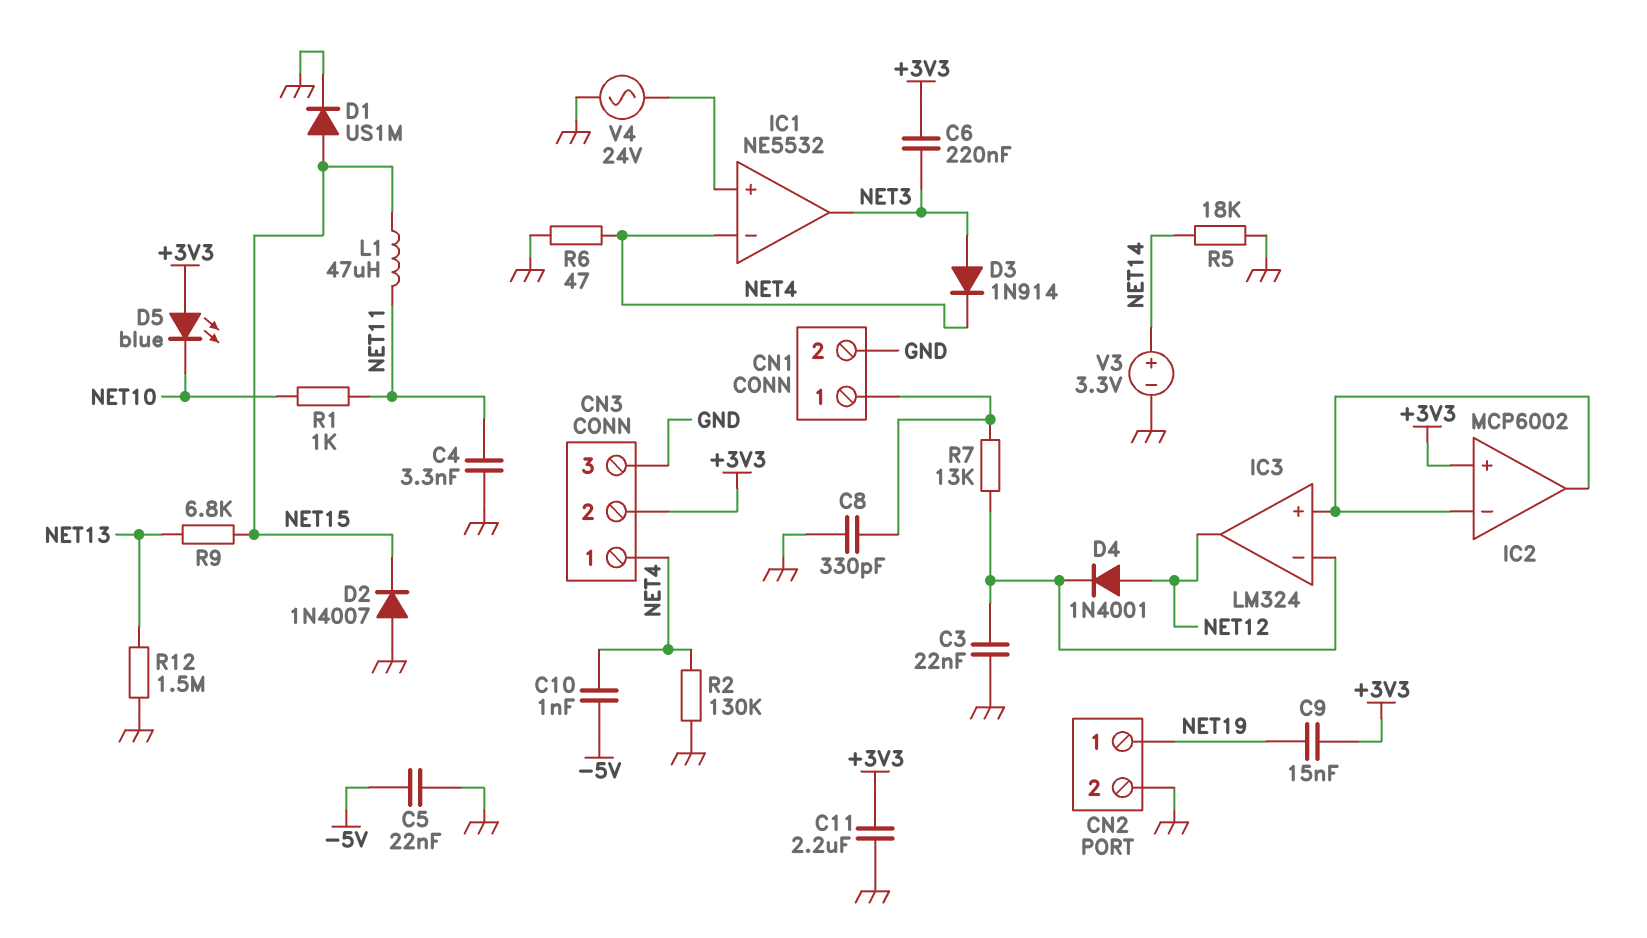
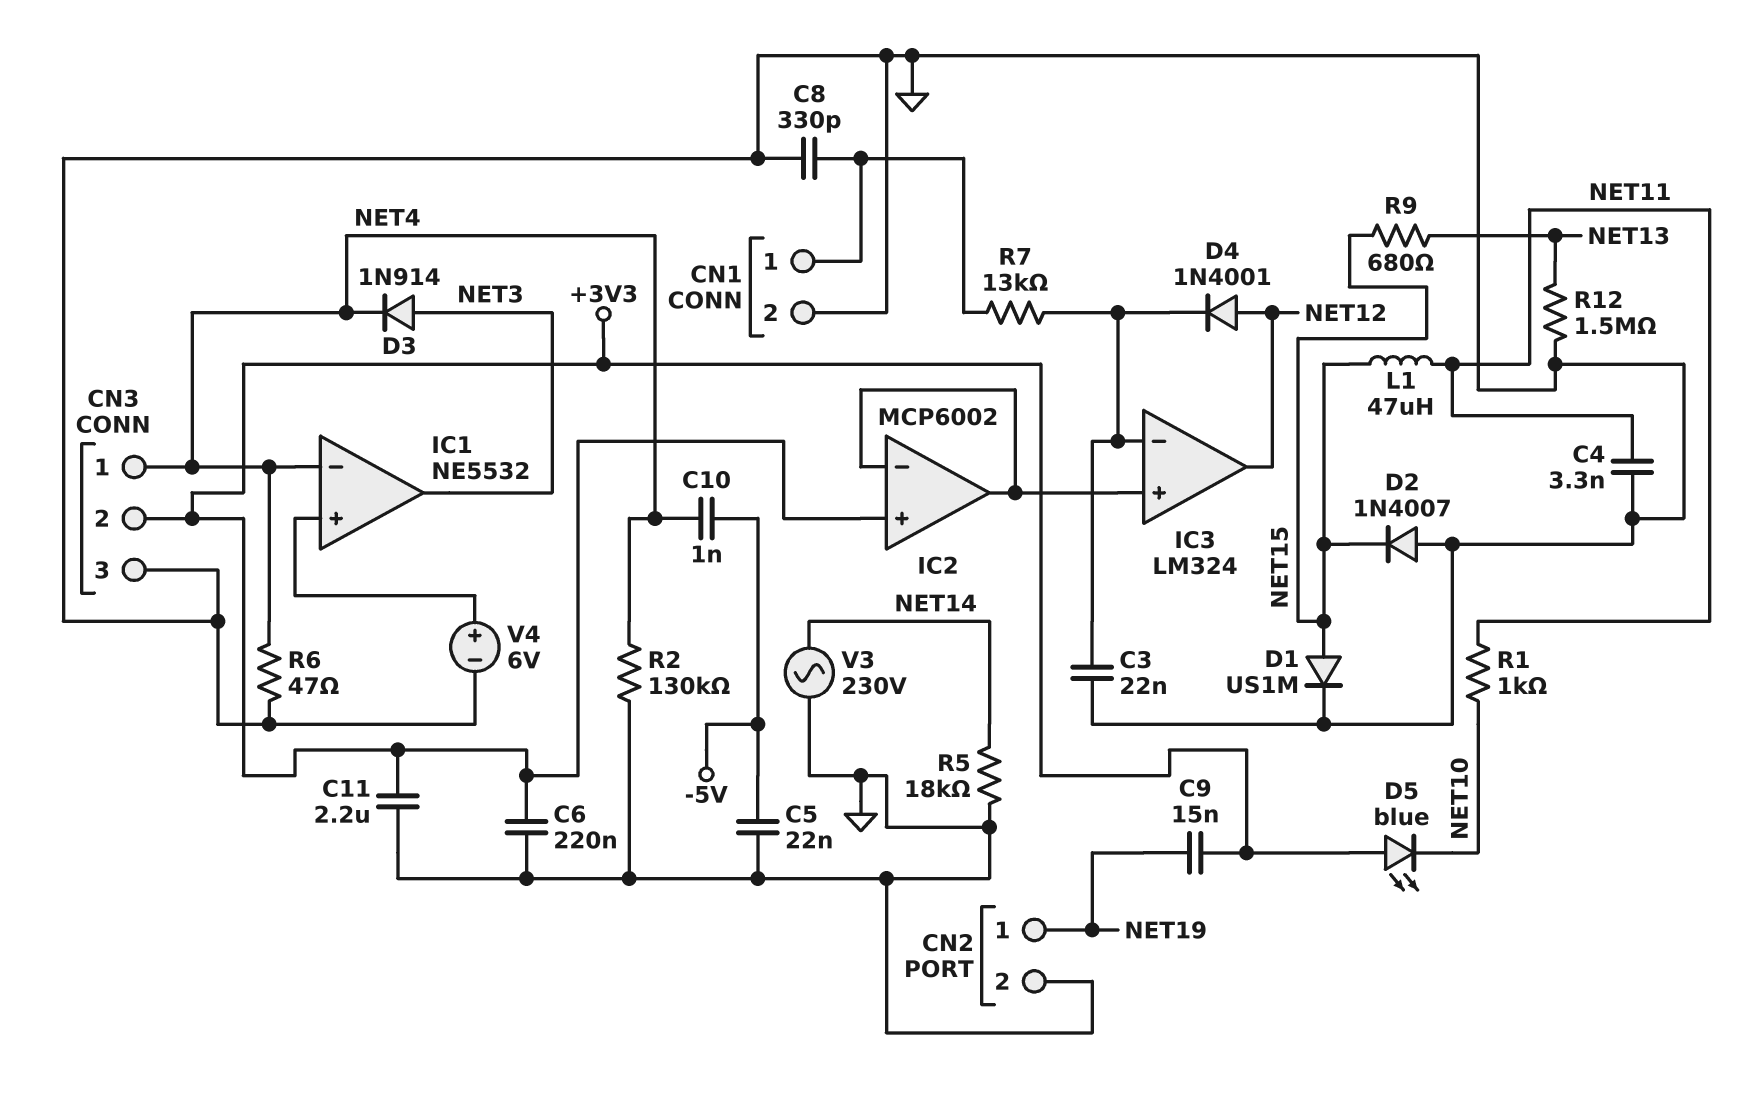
C6: 220nF (+3V3, NET3) -> 220nF (+3V3, GND)
R9: 6.8k (NET13, NET15) -> 680 (NET13, NET15)
V3: 3.3V (plus NET14, minus GND) -> AC 230V (GND, NET14)
V4: AC 24V (GND, IC1/in+) -> 6V (plus IC1/in+, minus GND)

